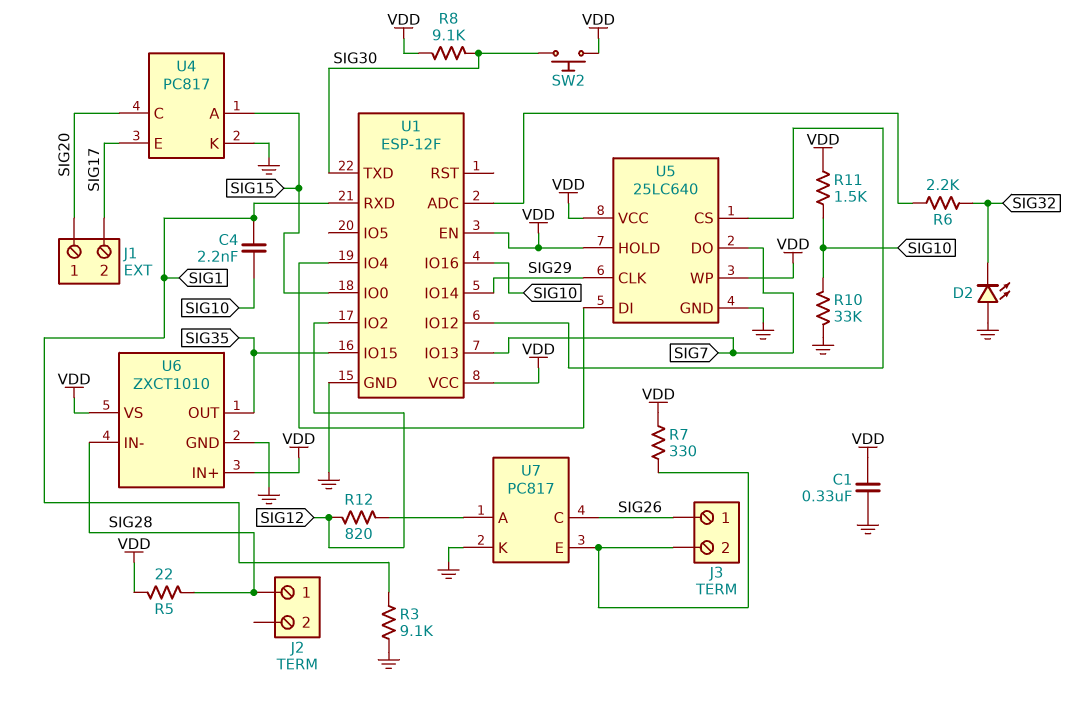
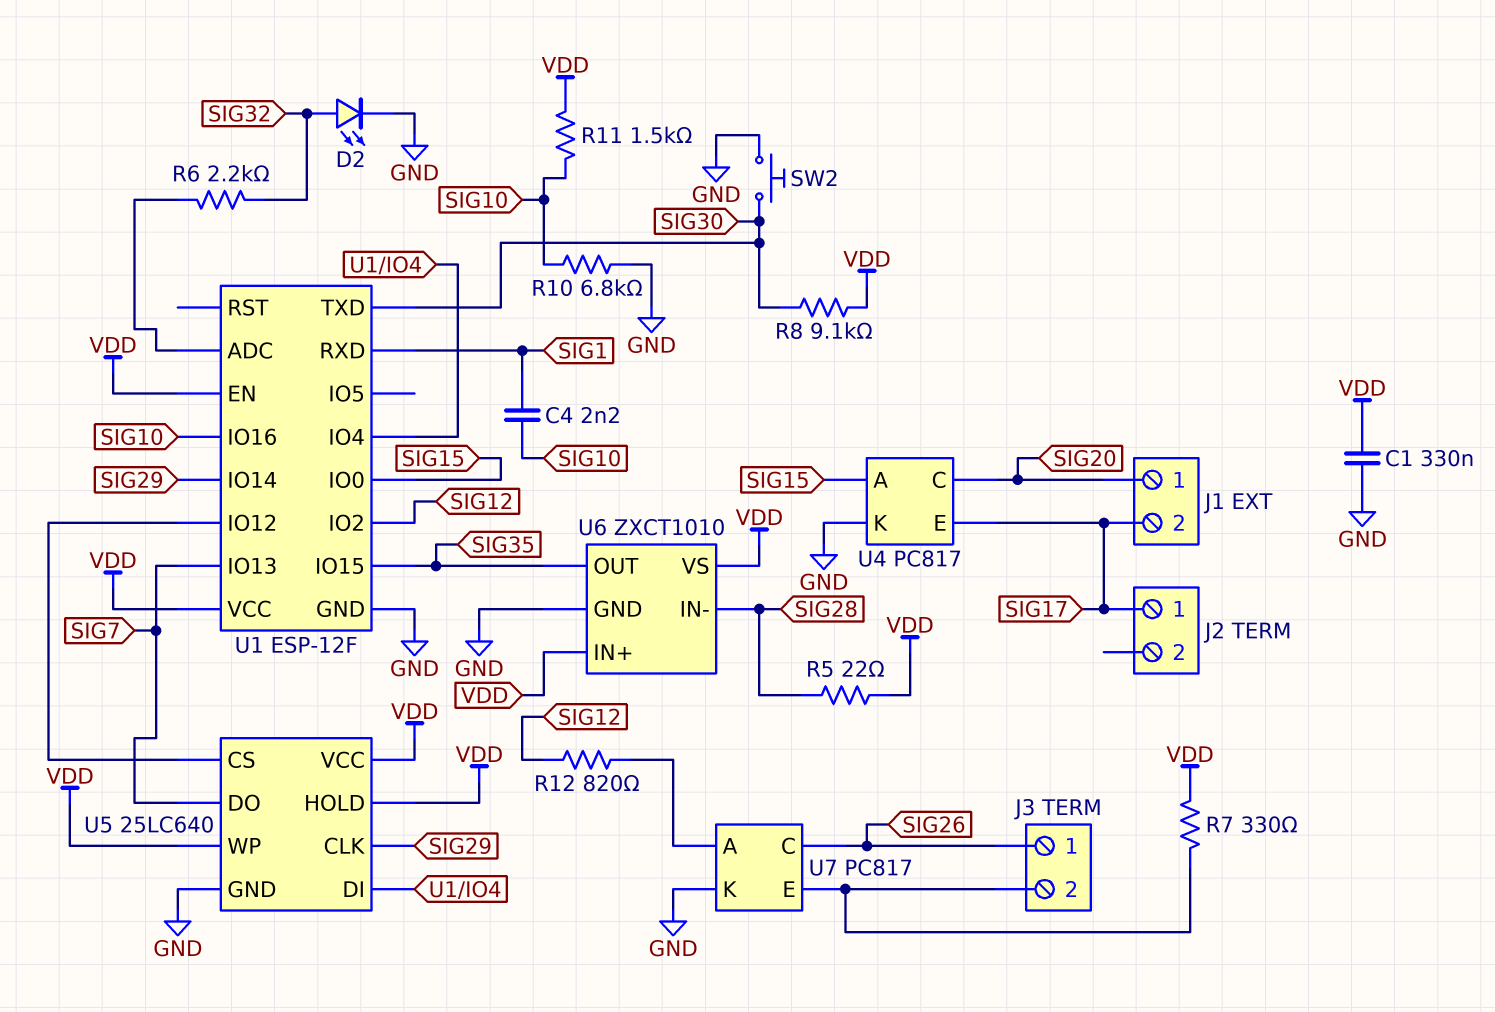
D2: LED (A GND, K SIG32) -> LED (A SIG32, K GND)
J2 pin 1: SIG28 -> SIG17
R3: 9.1k (GND, SIG1) -> none
R10: 33k (GND, SIG10) -> 6.8k (GND, SIG10)
SW2: button (SIG30, VDD) -> button (GND, SIG30)

